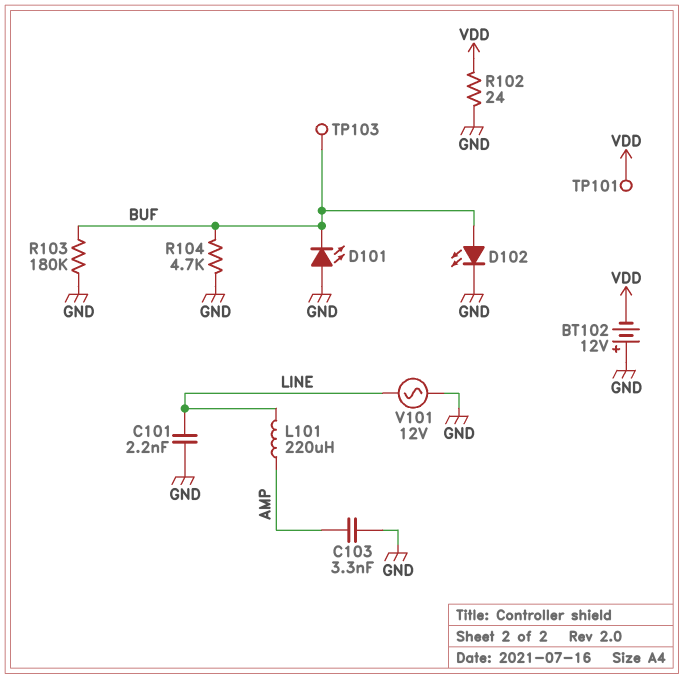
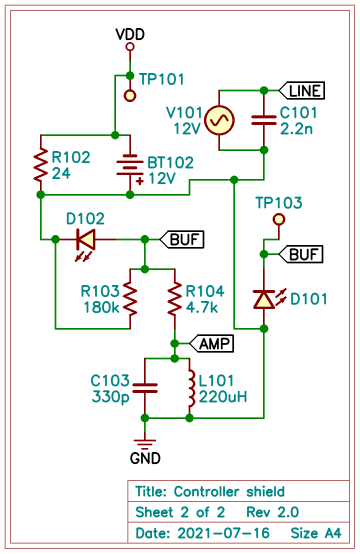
C103: 3.3nF (AMP, GND) -> 330pF (AMP, GND)
L101: 220uH (AMP, LINE) -> 220uH (AMP, GND)
R104: 4.7k (BUF, GND) -> 4.7k (AMP, BUF)

